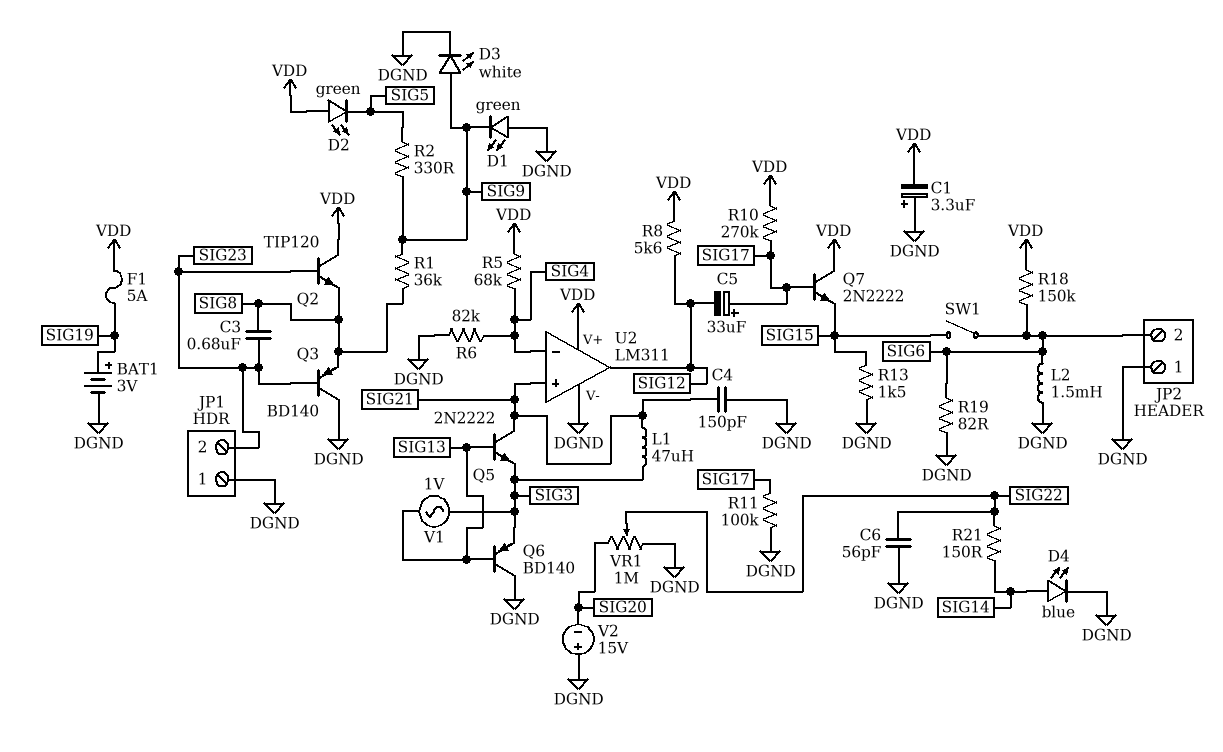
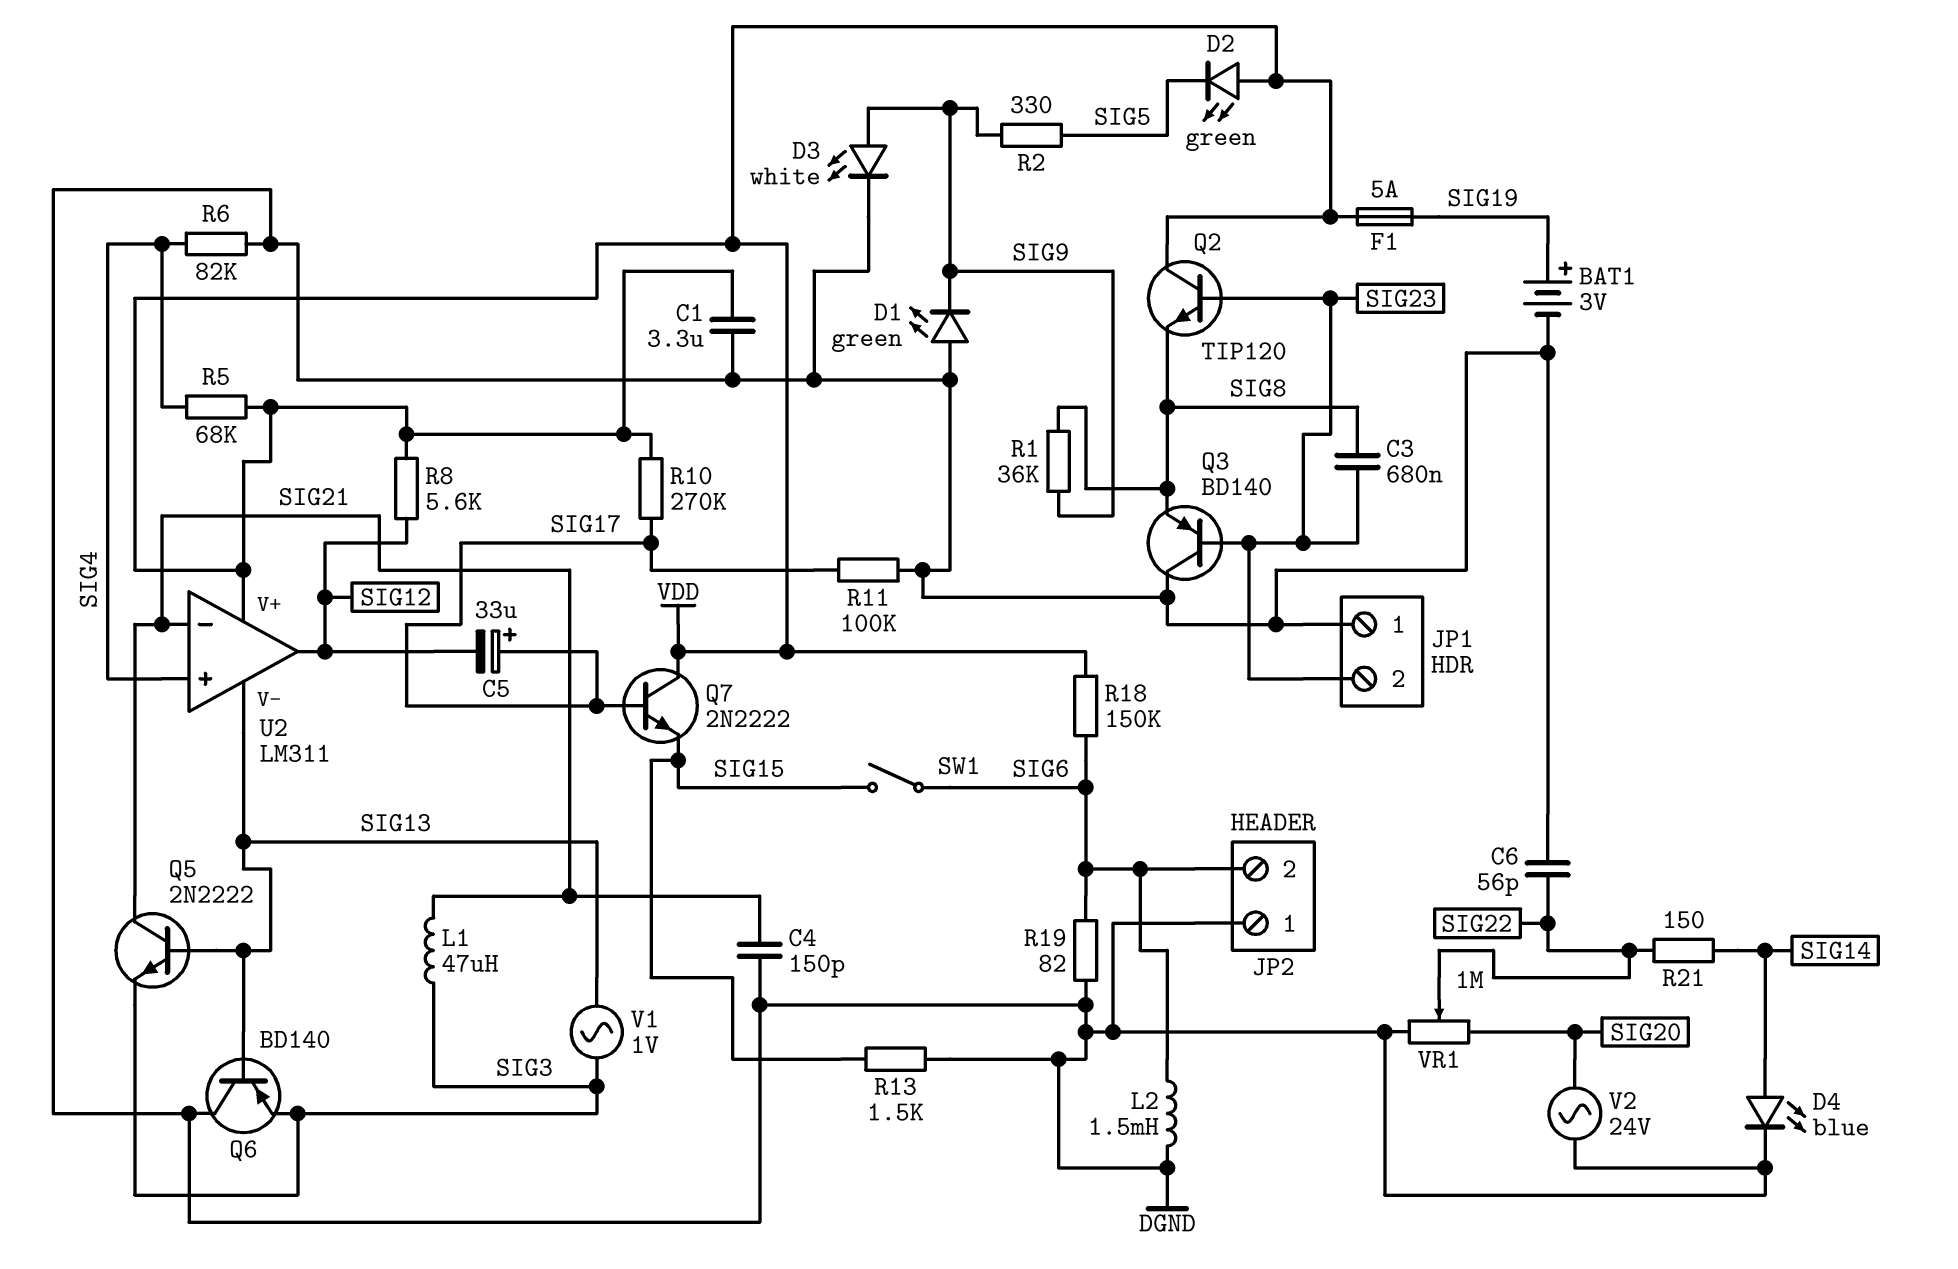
C1: 3.3uF (plus DGND, minus VDD) -> 3.3uF (DGND, VDD)
U2 pin V-: DGND -> SIG13
U2 pin in+: SIG21 -> SIG4
U2 pin in-: SIG4 -> SIG21
V2: 15V (plus DGND, minus SIG20) -> AC 24V (DGND, SIG20)

